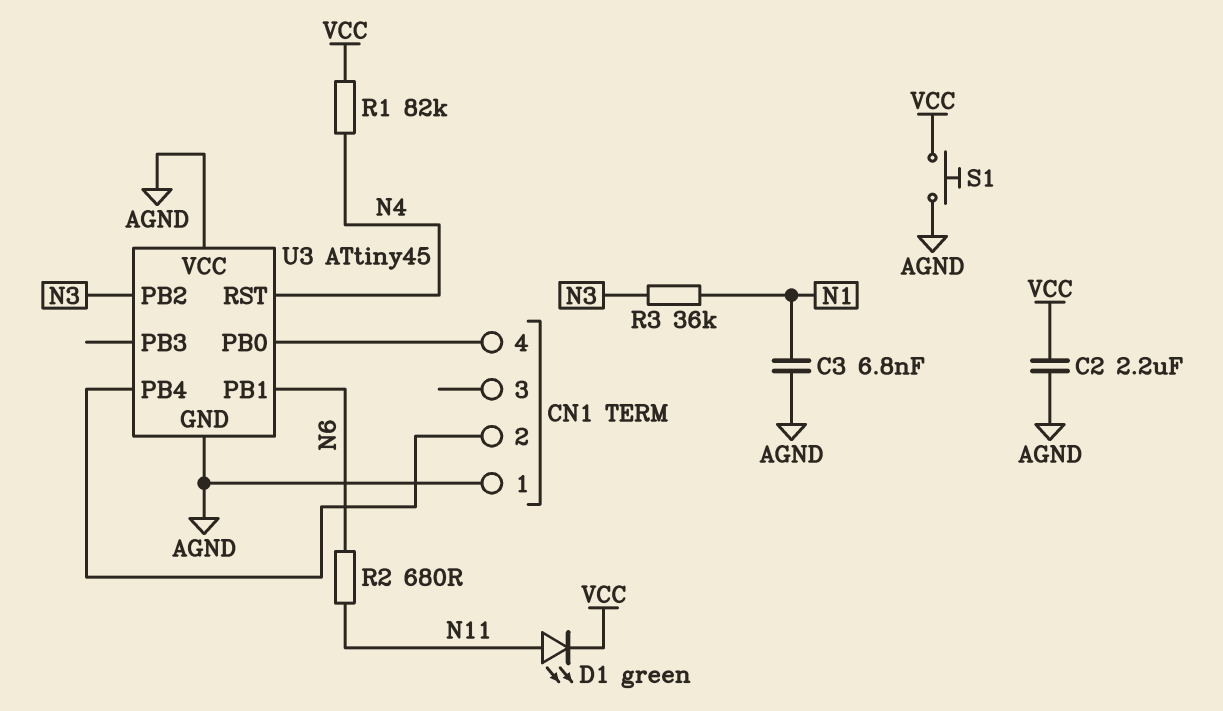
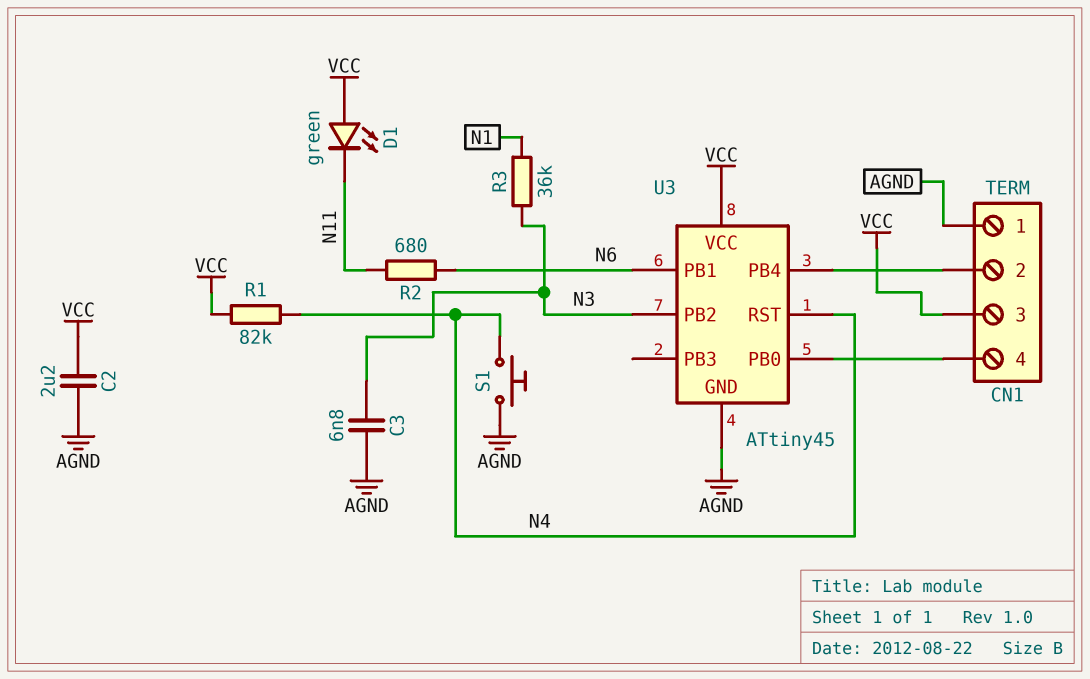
C3: 6.8nF (AGND, N1) -> 6.8nF (AGND, N3)
CN1 pin 3: none -> VCC
D1: LED green (A N11, K VCC) -> LED green (A VCC, K N11)
S1: button (AGND, VCC) -> button (AGND, N4)
U3 pin VCC: AGND -> VCC

